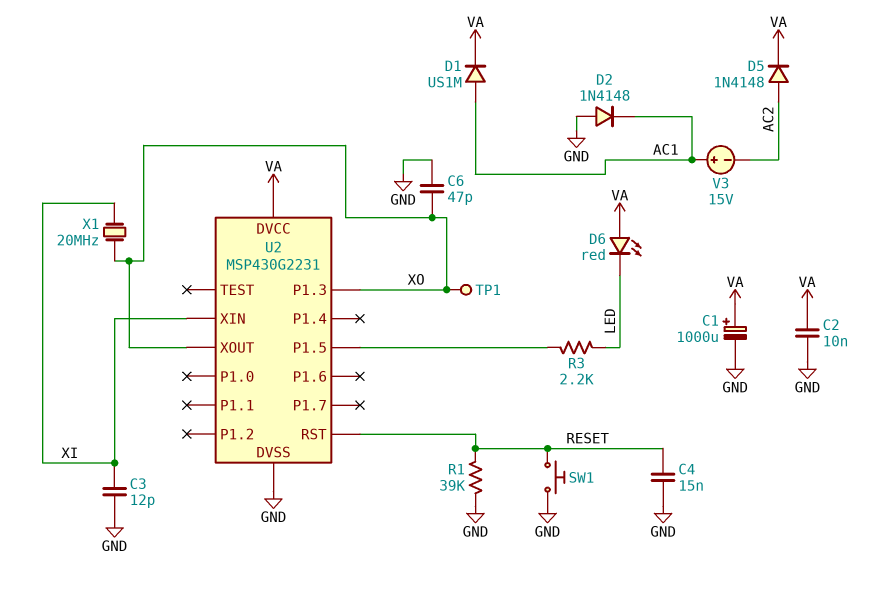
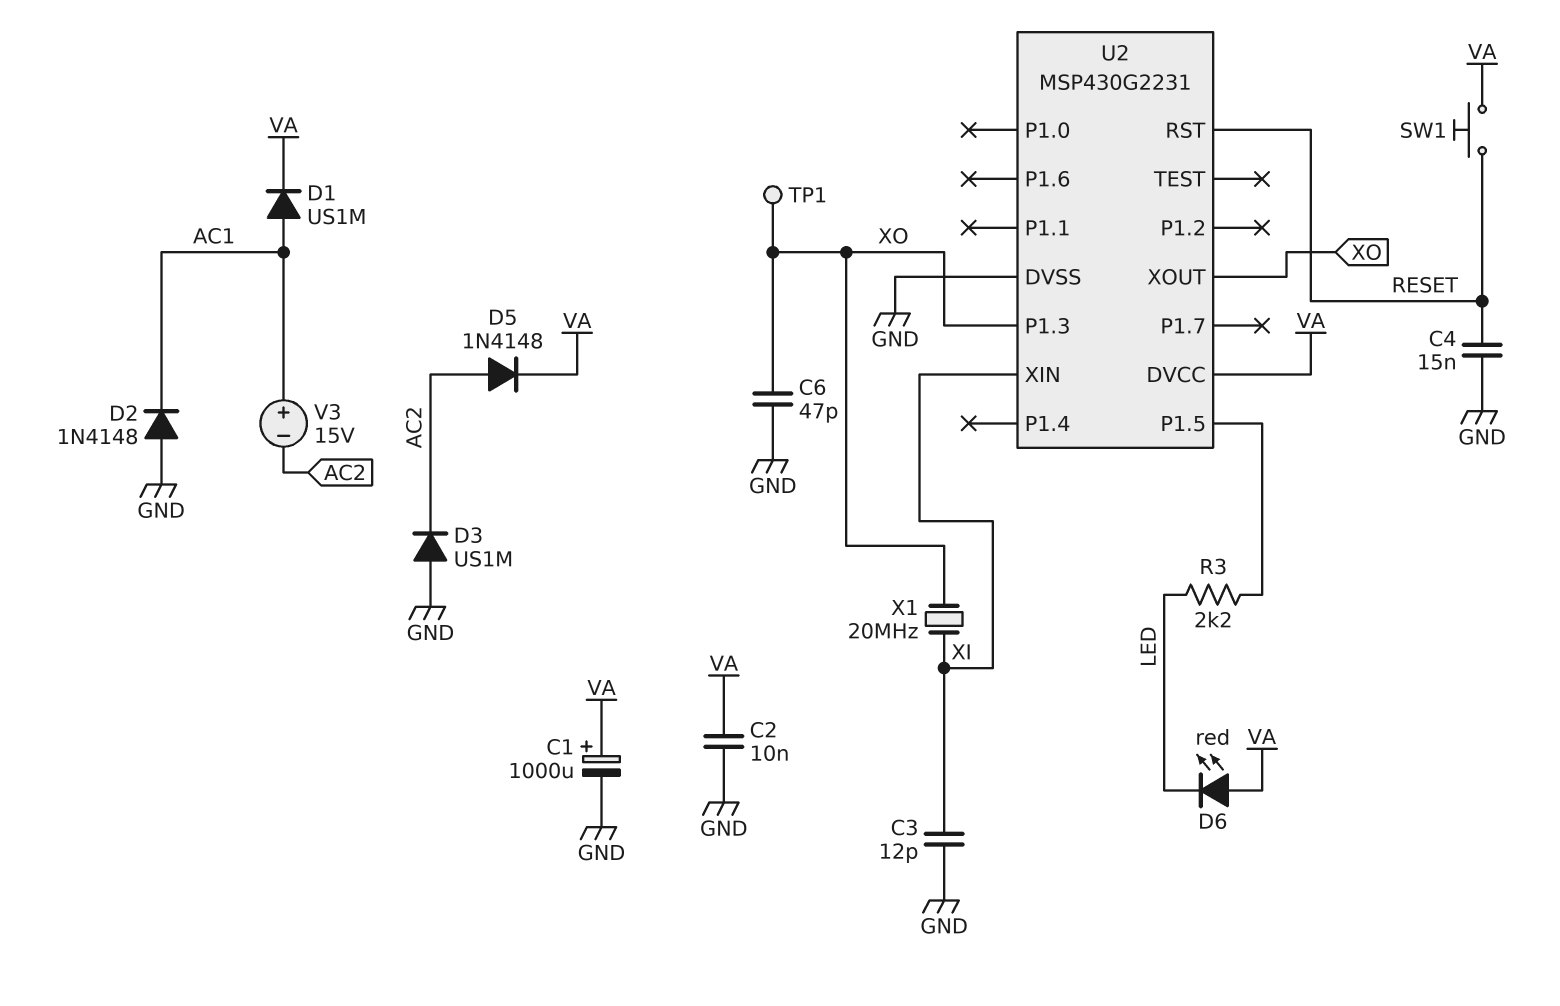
D3: none -> diode US1M (A GND, K AC2)
R1: 39k (GND, RESET) -> none
SW1: button (GND, RESET) -> button (RESET, VA)

